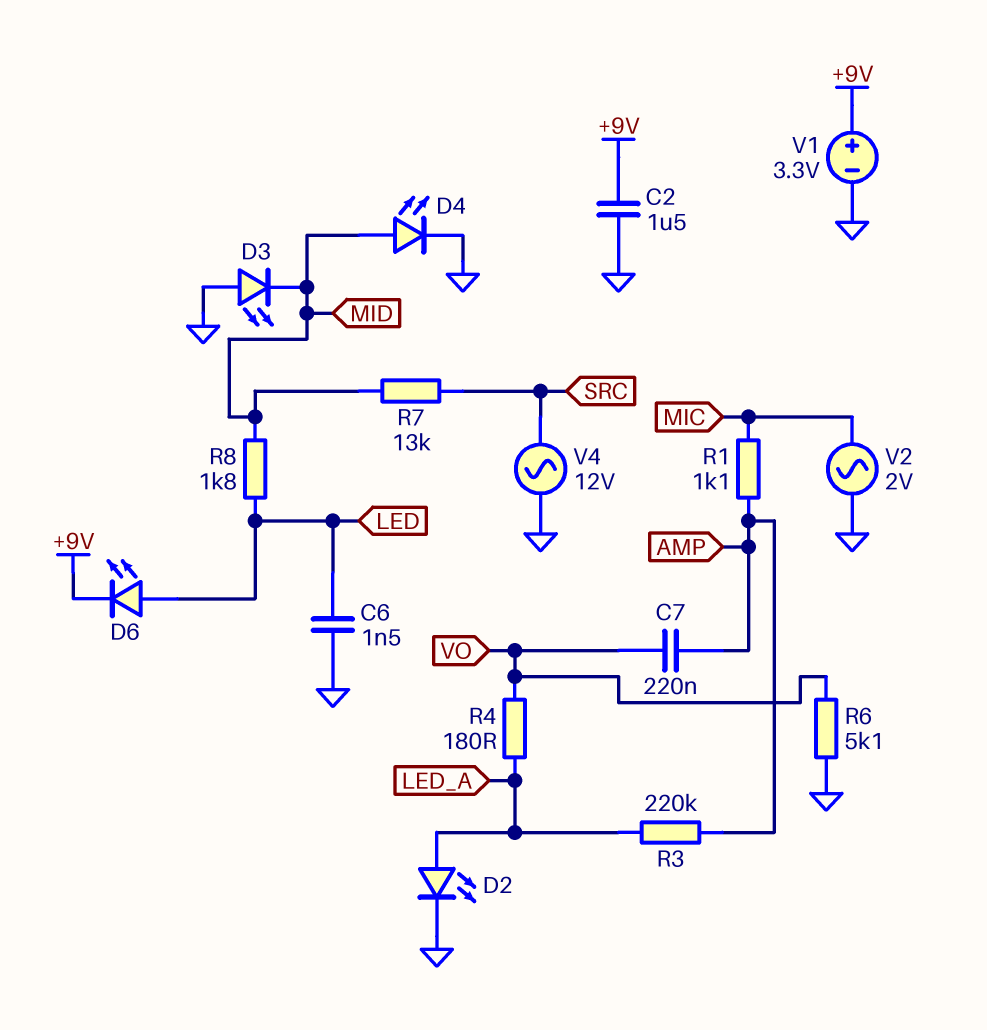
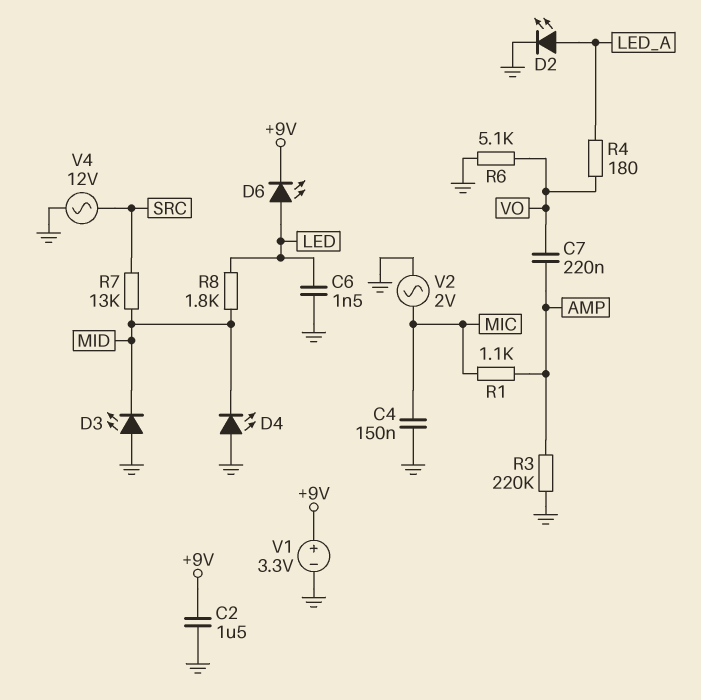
C4: none -> 150nF (GND, MIC)
D4: LED (A MID, K GND) -> LED (A GND, K MID)
R3: 220k (AMP, LED_A) -> 220k (AMP, GND)

